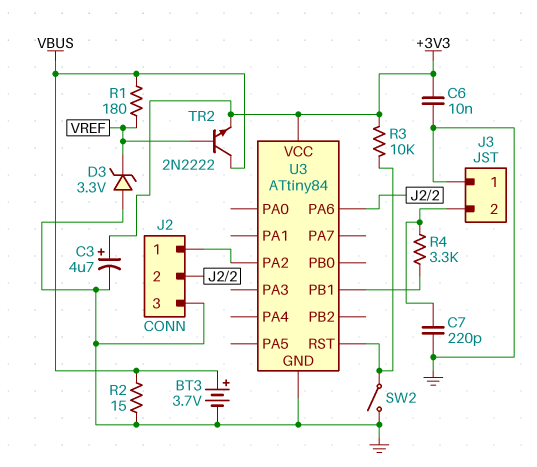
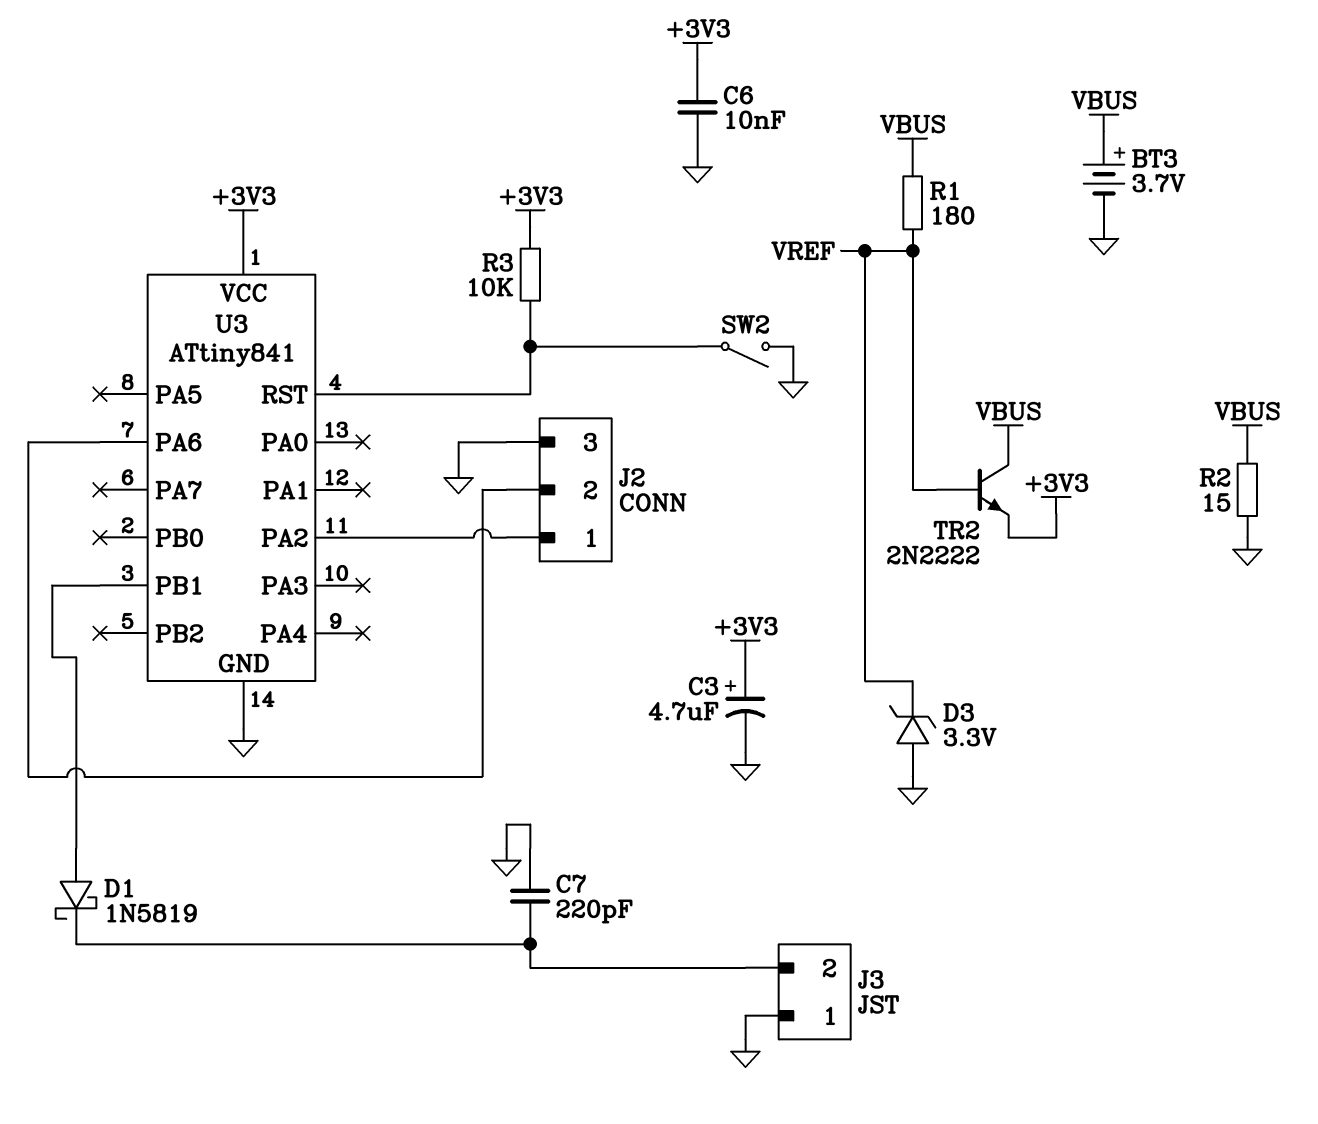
D1: none -> schottky 1N5819 (A U3/PB1, K J3/2)
R4: 3.3k (J3/2, U3/PB1) -> none
U3: ATtiny84 -> ATtiny841

